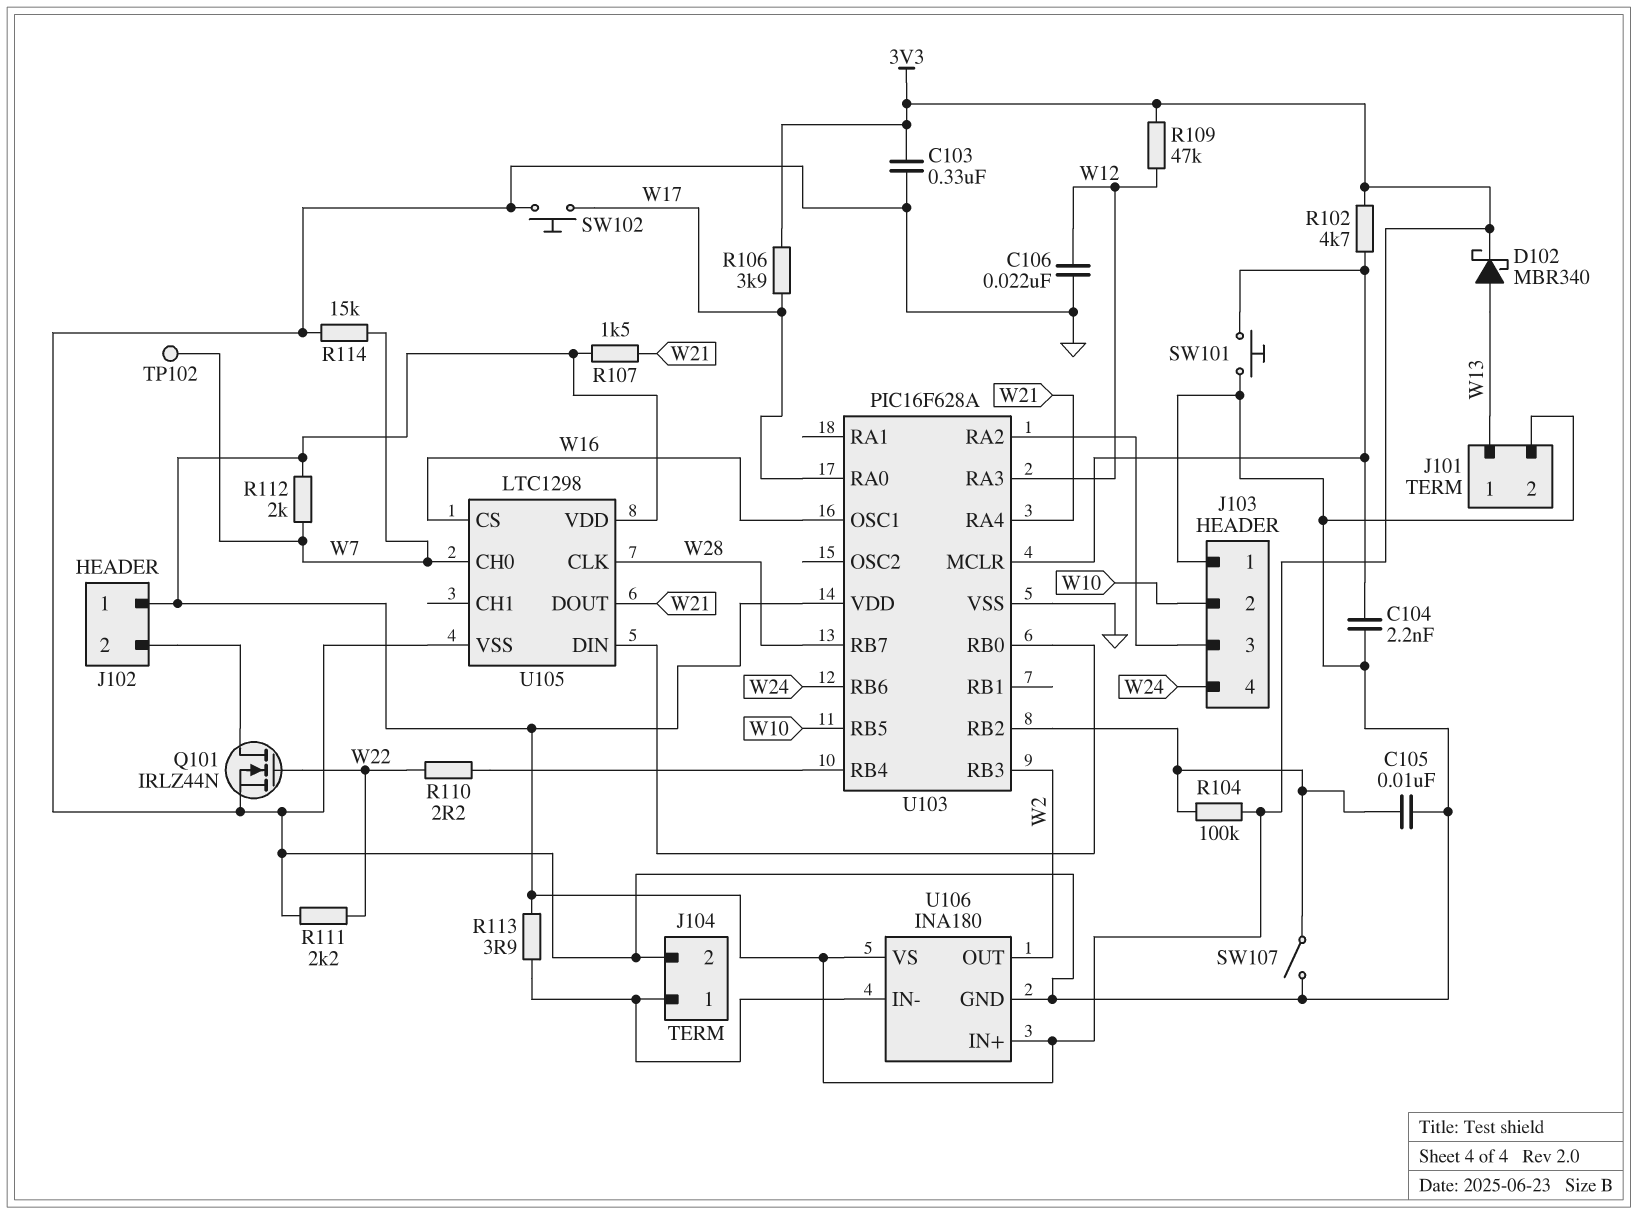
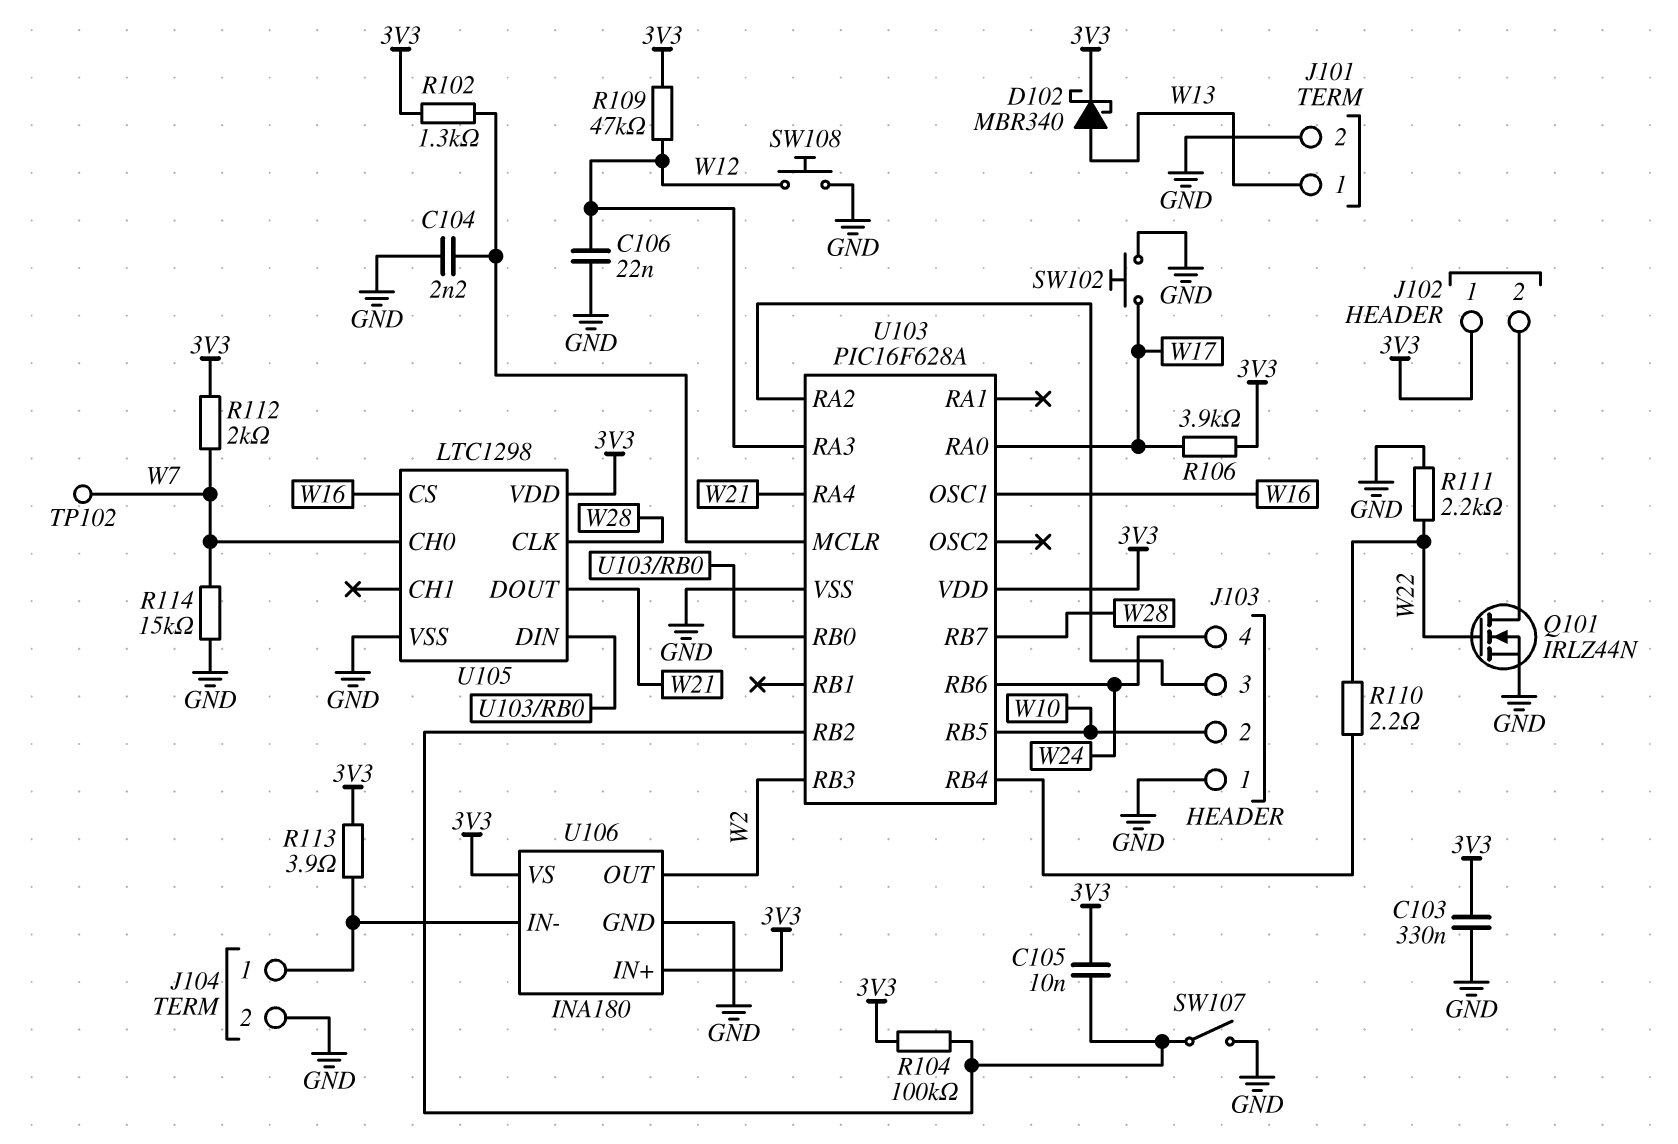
C105: 10nF (GND, U103/RB2) -> 10nF (3V3, U103/RB2)
R102: 4.7k (3V3, U103/MCLR) -> 1.3k (3V3, U103/MCLR)
R107: 1.5k (3V3, W21) -> none
SW101: button (GND, U103/MCLR) -> none
SW108: none -> button (GND, W12)

